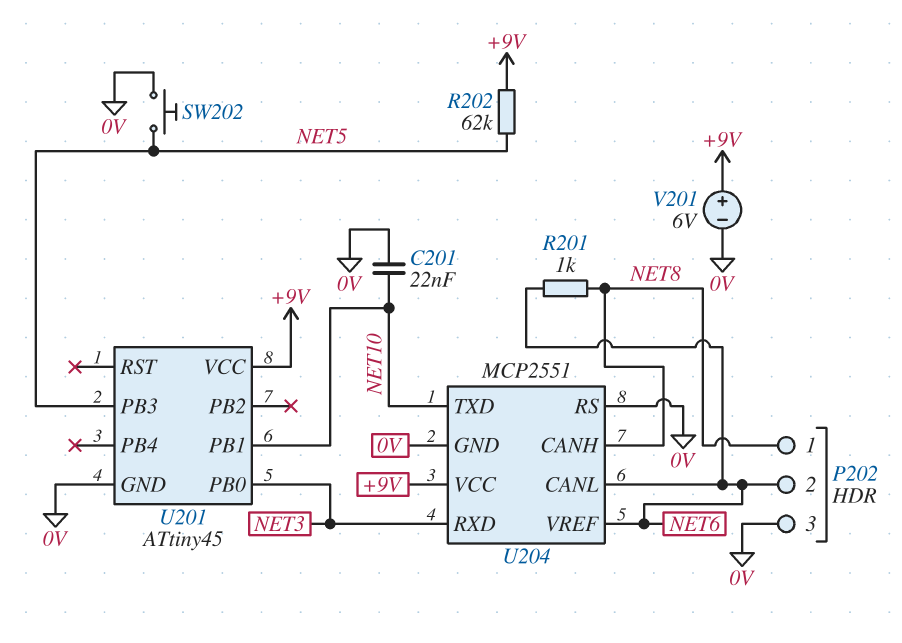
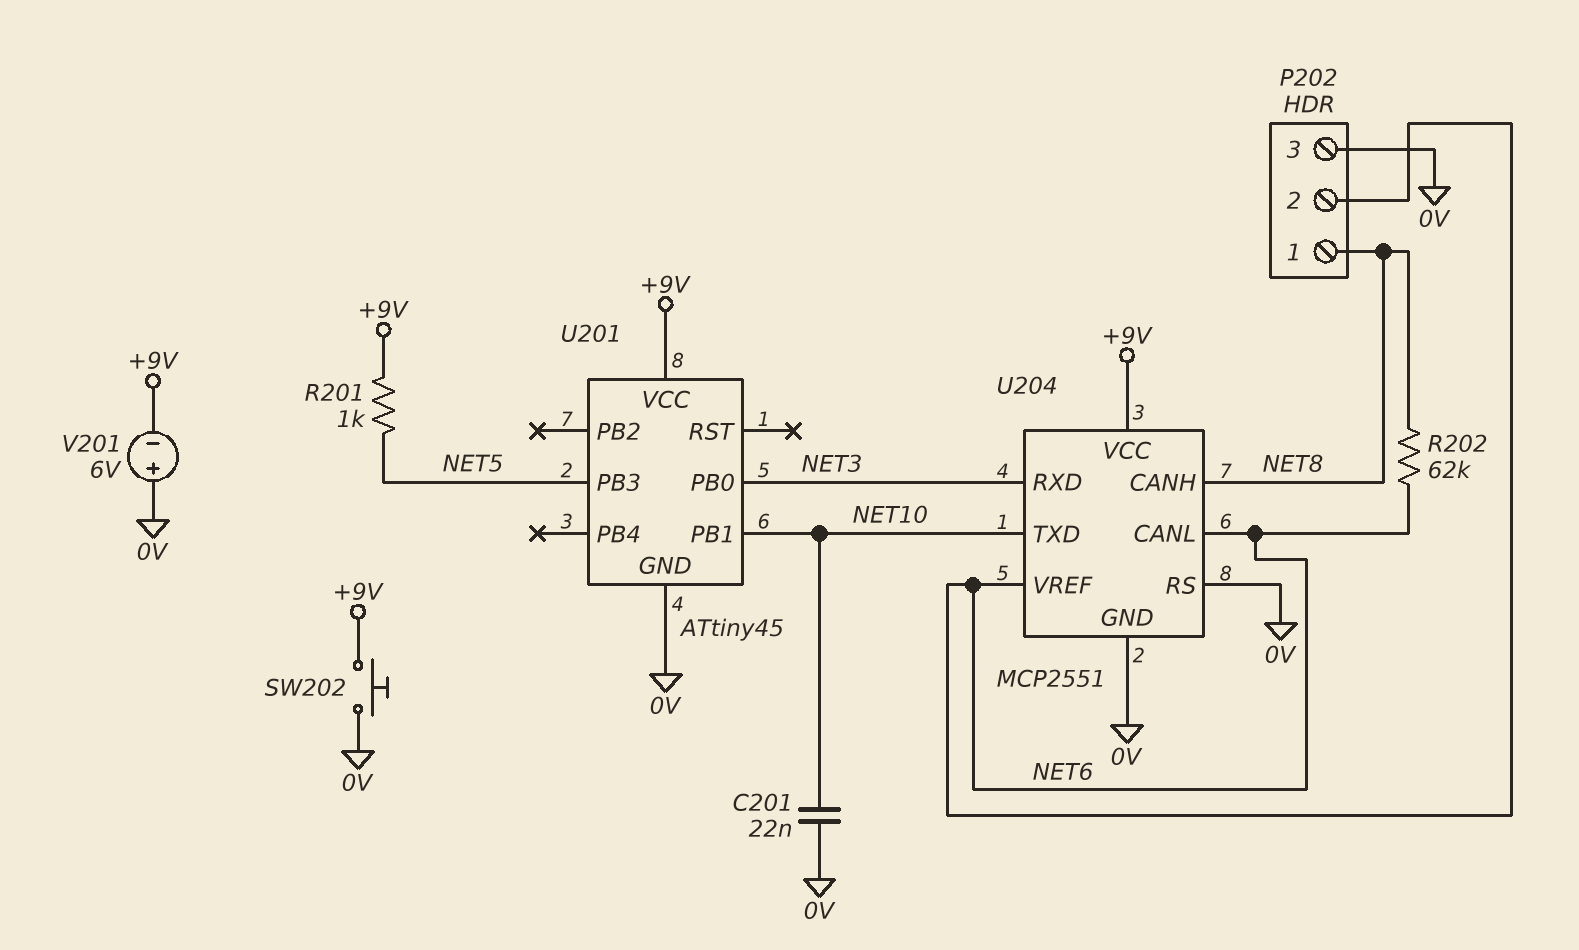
R201: 1k (NET6, NET8) -> 1k (+9V, NET5)
R202: 62k (+9V, NET5) -> 62k (NET6, NET8)
SW202: button (0V, NET5) -> button (+9V, 0V)
V201: 6V (plus +9V, minus 0V) -> 6V (plus 0V, minus +9V)

